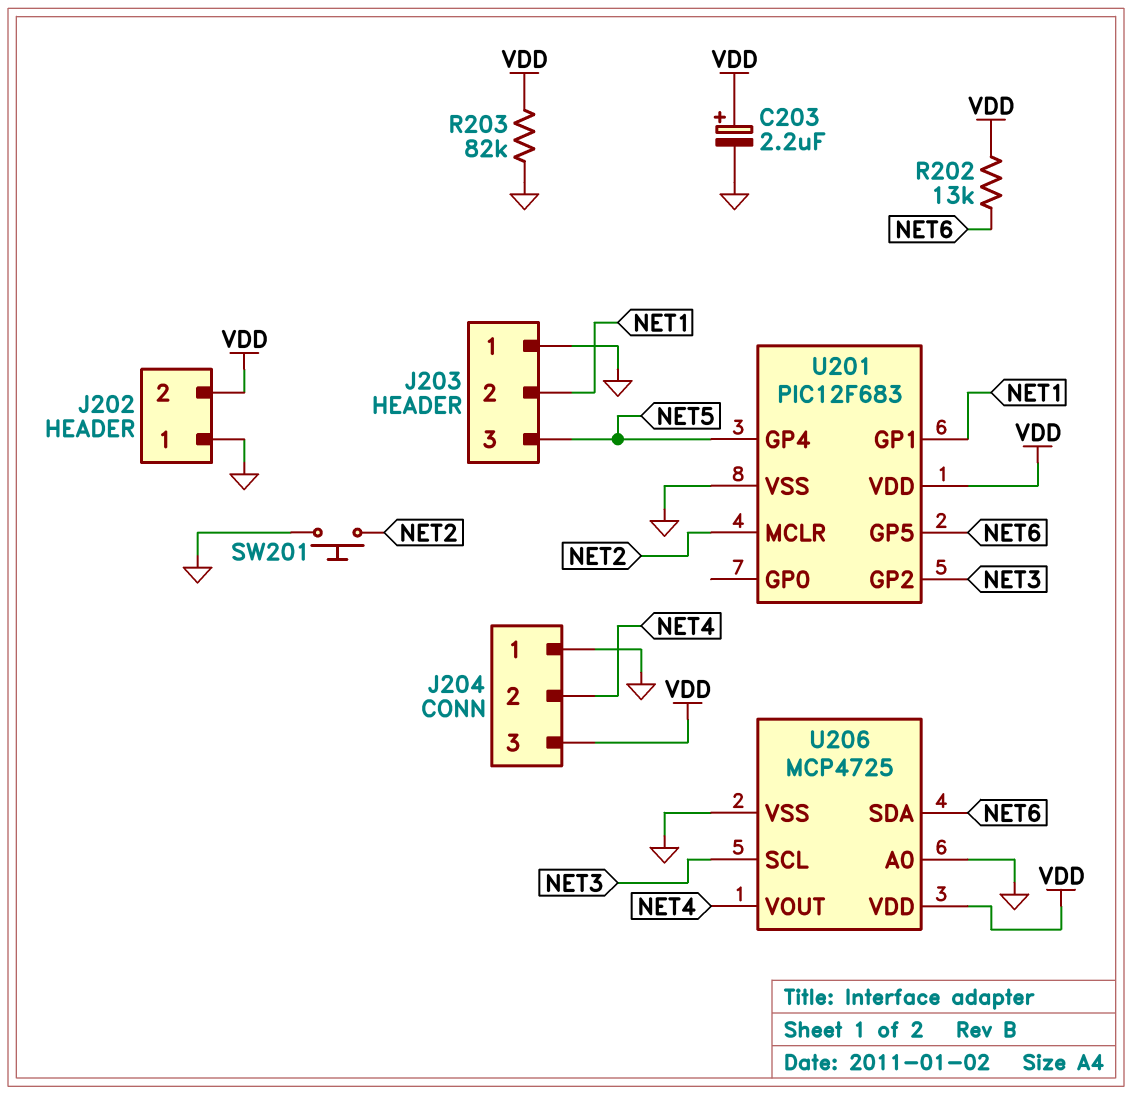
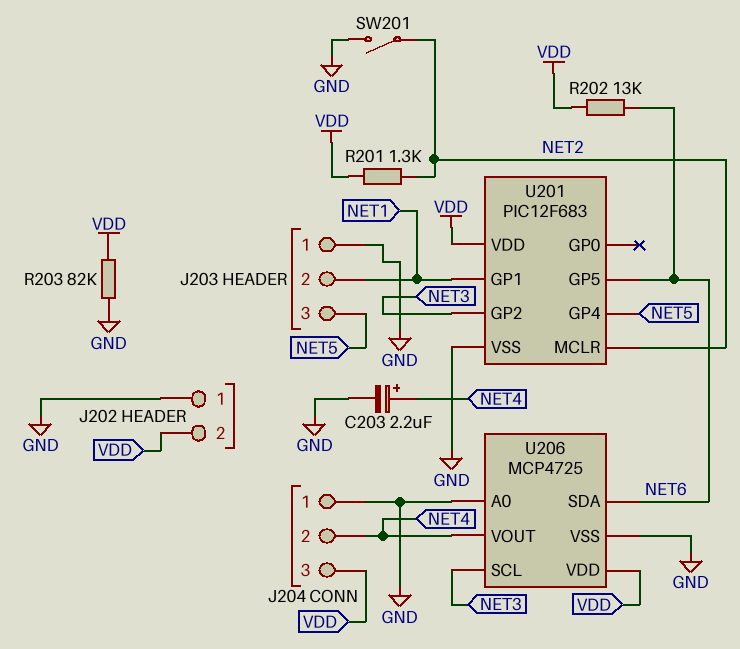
C203: 2.2uF (plus VDD, minus GND) -> 2.2uF (plus NET4, minus GND)
R201: none -> 1.3k (NET2, VDD)
SW201: button (GND, NET2) -> switch (GND, NET2)

